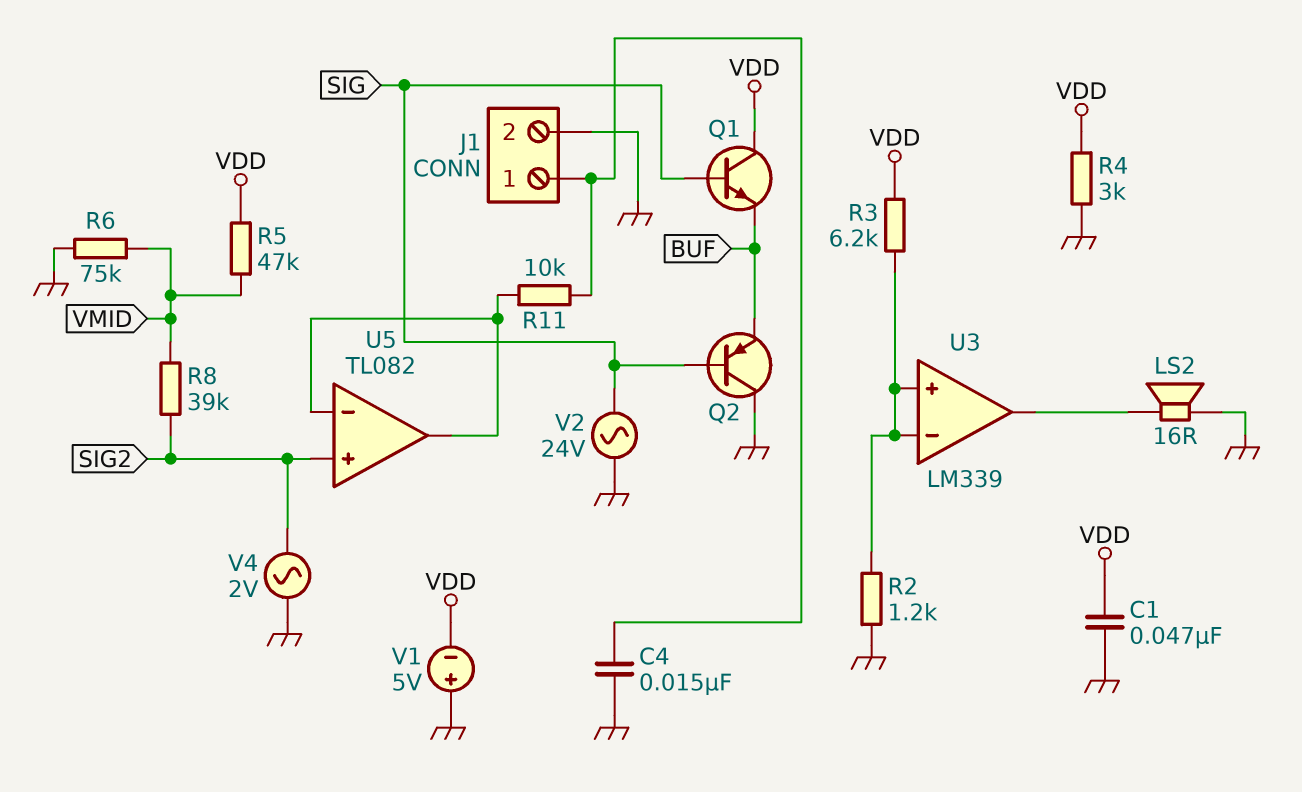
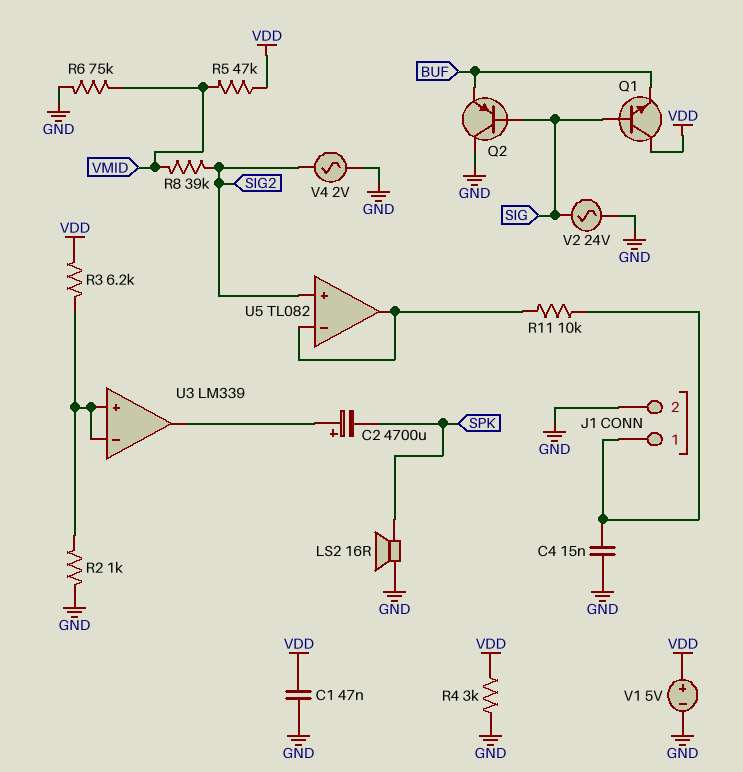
C2: none -> 4700uF (plus U3/out, minus SPK)
LS2: speaker 16R (GND, U3/out) -> speaker 16R (GND, SPK)
R2: 1.2k (GND, U3/in+) -> 1k (GND, U3/in+)
V1: 5V (plus GND, minus VDD) -> 5V (plus VDD, minus GND)

